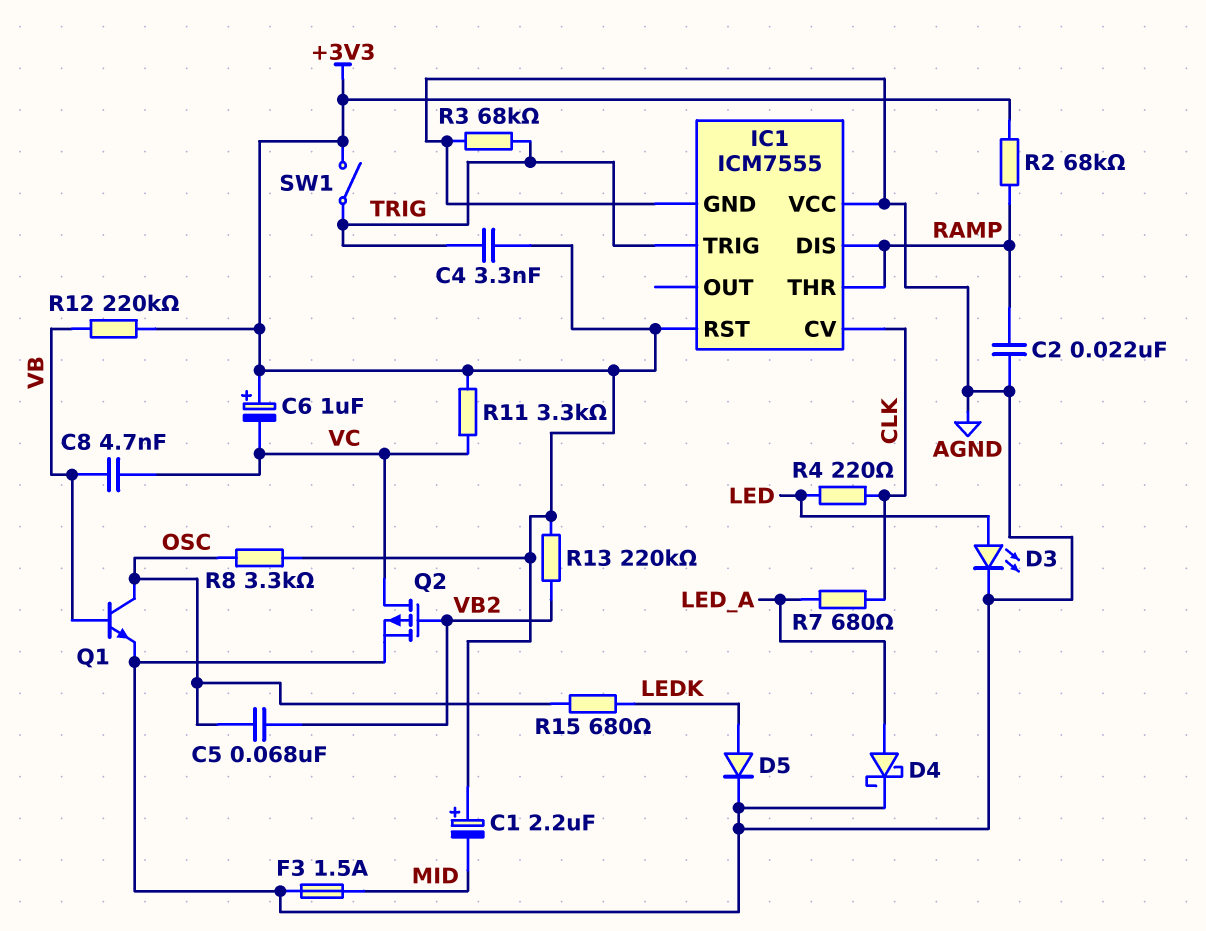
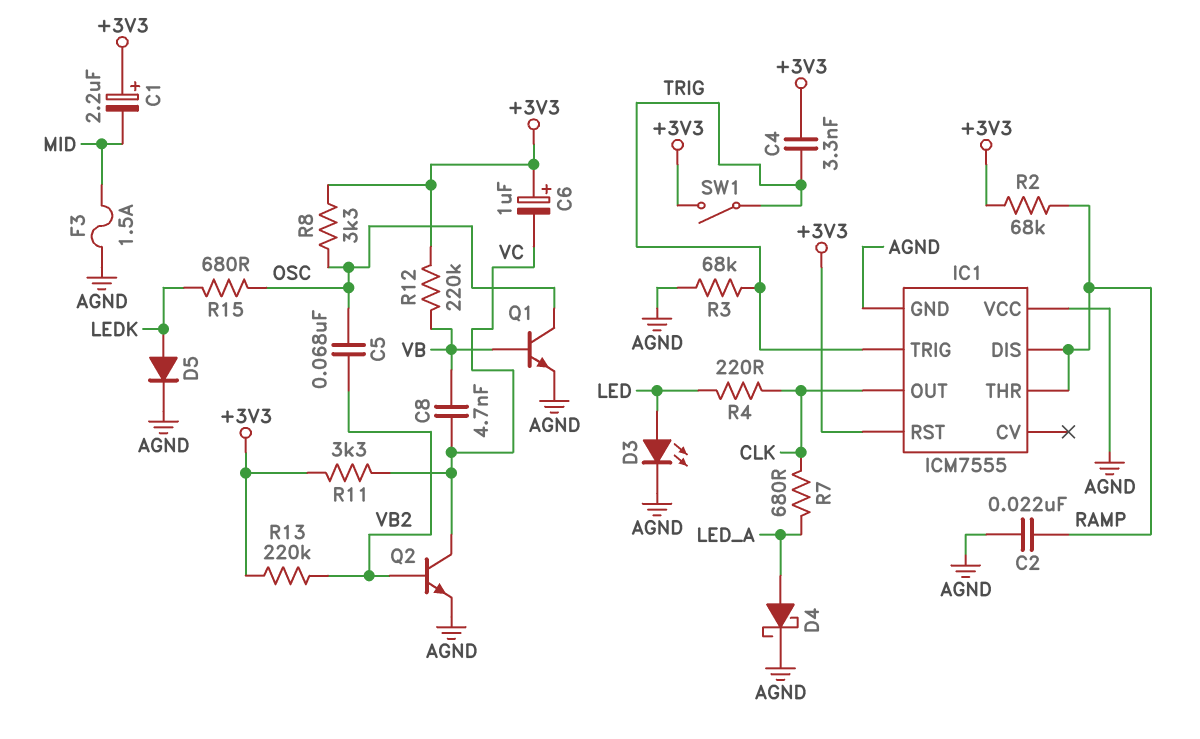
IC1 pin CV: CLK -> none
IC1 pin OUT: none -> CLK
Q2: PMOS (G VB2, D VC, S AGND) -> NPN (B VB2, C VC, E AGND)

